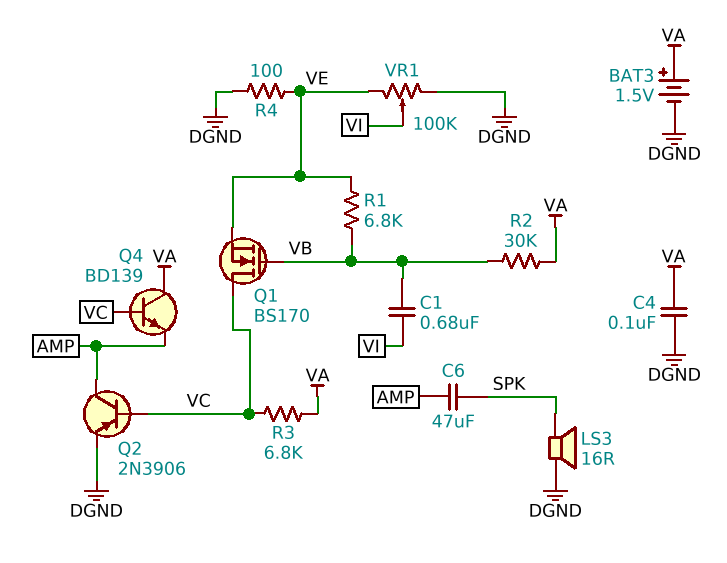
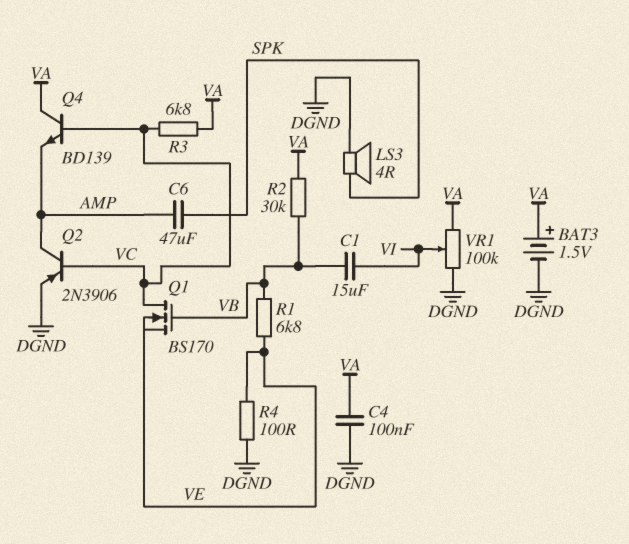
C1: 680nF (VB, VI) -> 15uF (VB, VI)
LS3: speaker 16R (DGND, SPK) -> speaker 4R (DGND, SPK)
VR1: 100k (DGND, VE, wiper VI) -> 100k (DGND, VA, wiper VI)

